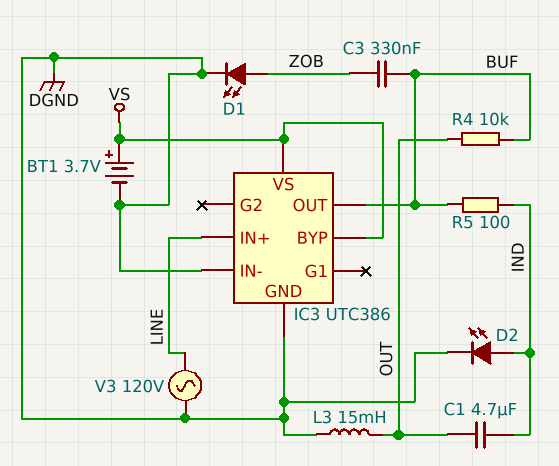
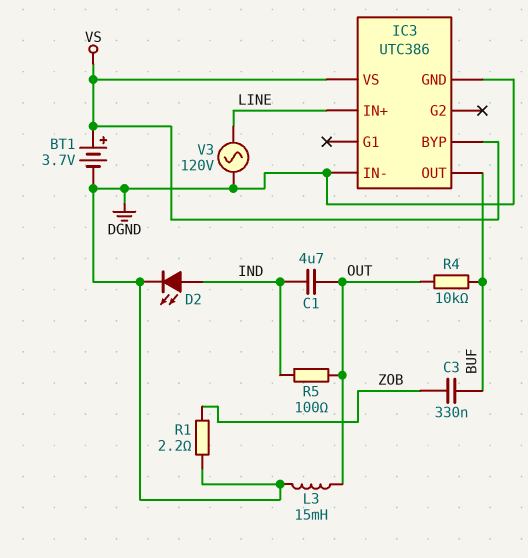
D1: LED (A ZOB, K DGND) -> none
R1: none -> 2.2 (DGND, ZOB)
R5: 100 (BUF, IND) -> 100 (IND, OUT)

